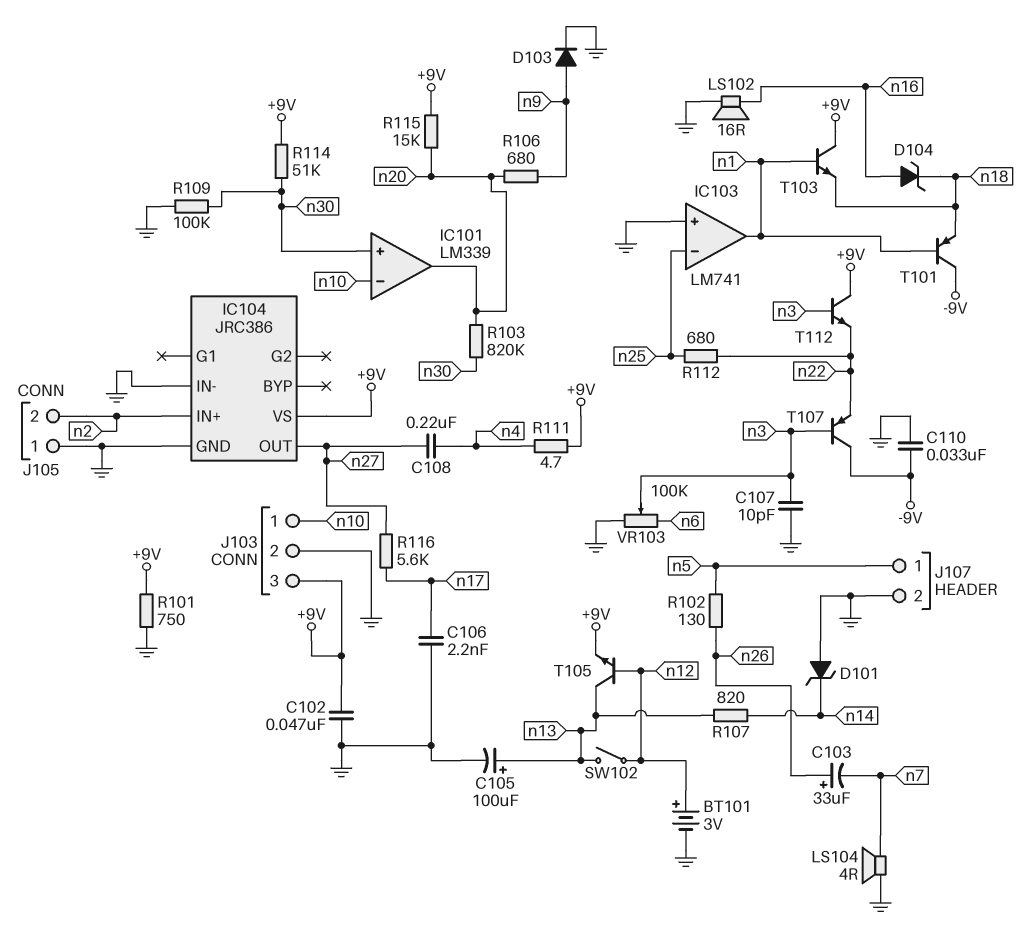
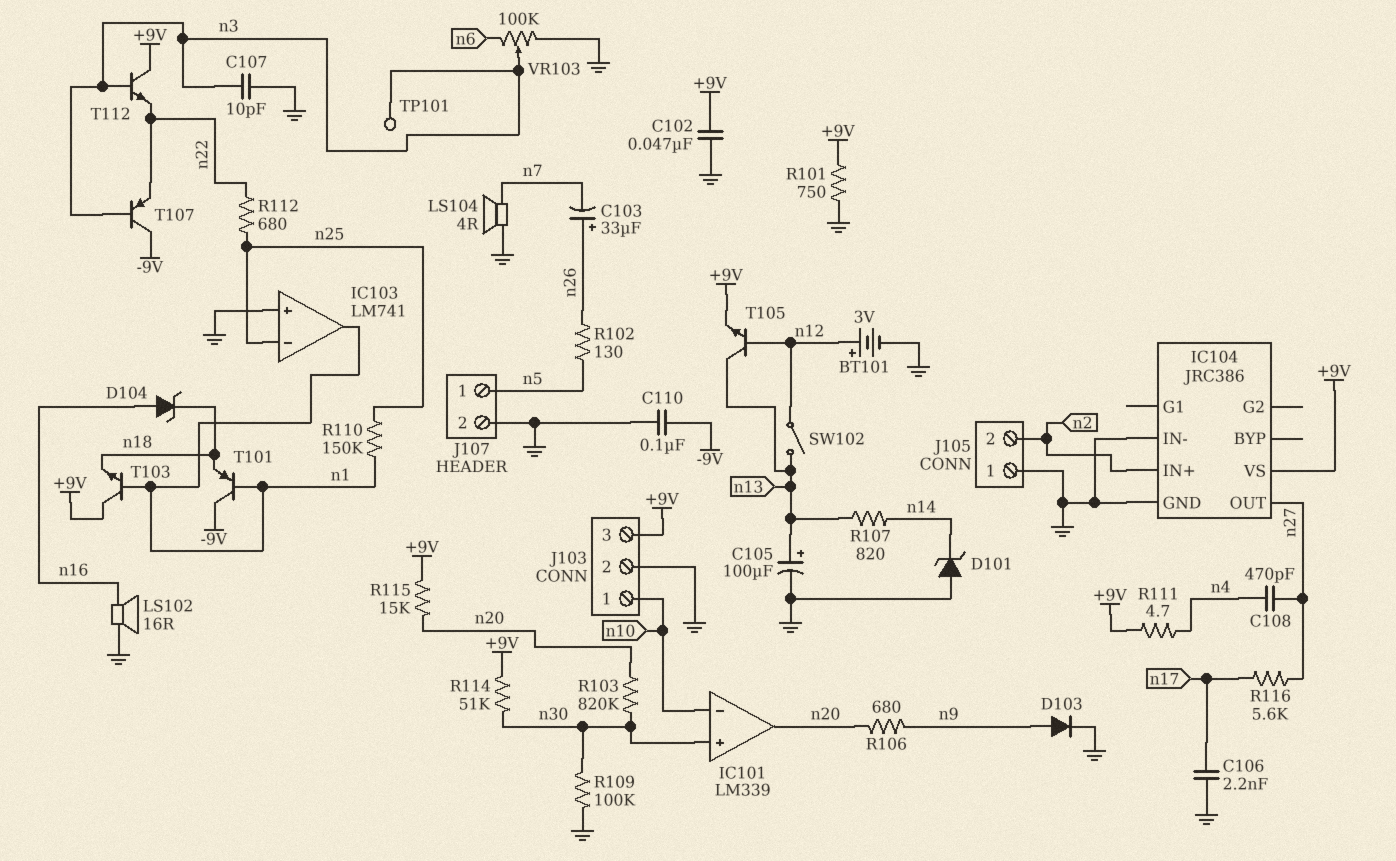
C108: 220nF (n4, n27) -> 470pF (n4, n27)
C110: 33nF (-9V, GND) -> 100nF (-9V, GND)
R110: none -> 150k (n1, n25)
TP101: none -> test point (n3)

